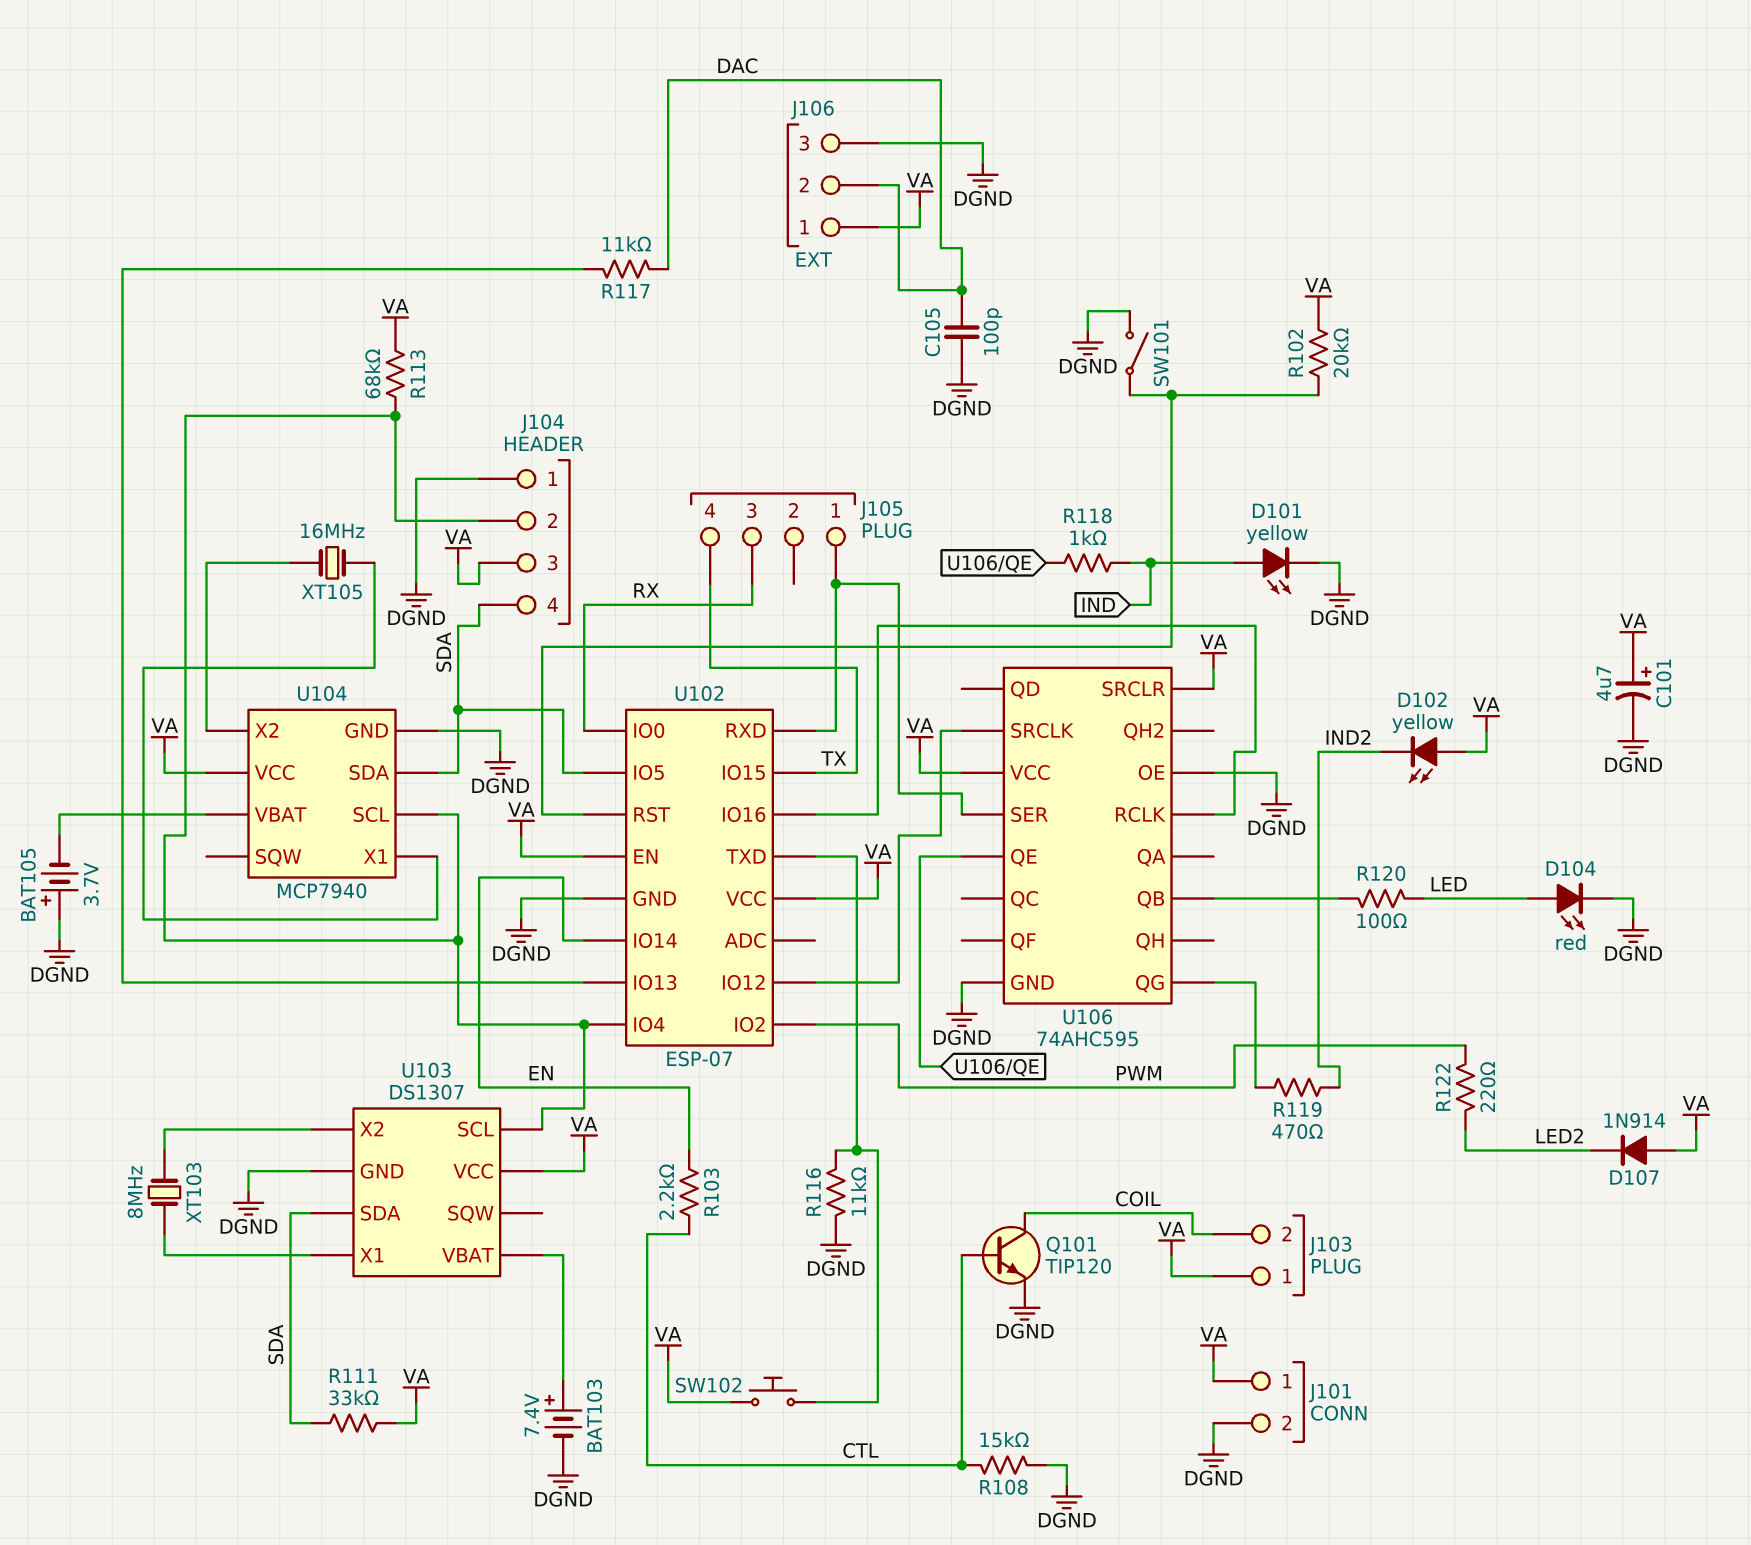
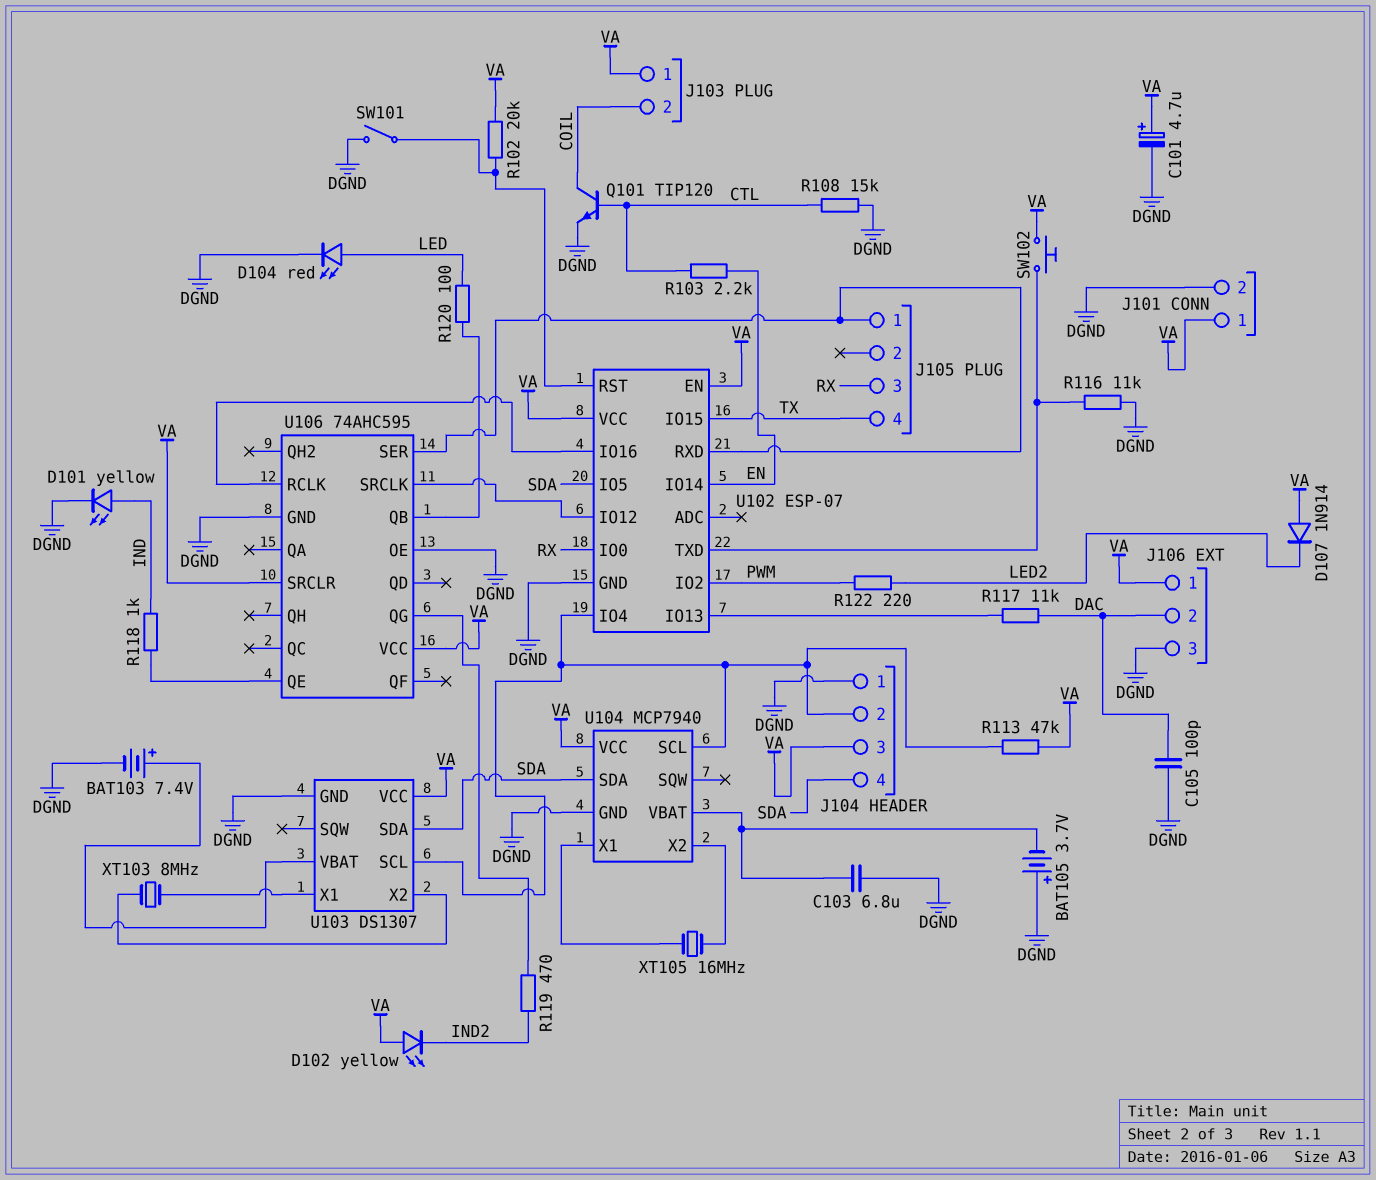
C103: none -> 6.8uF (DGND, U104/VBAT)
R111: 33k (SDA, VA) -> none
R113: 68k (J104/2, VA) -> 47k (J104/2, VA)

